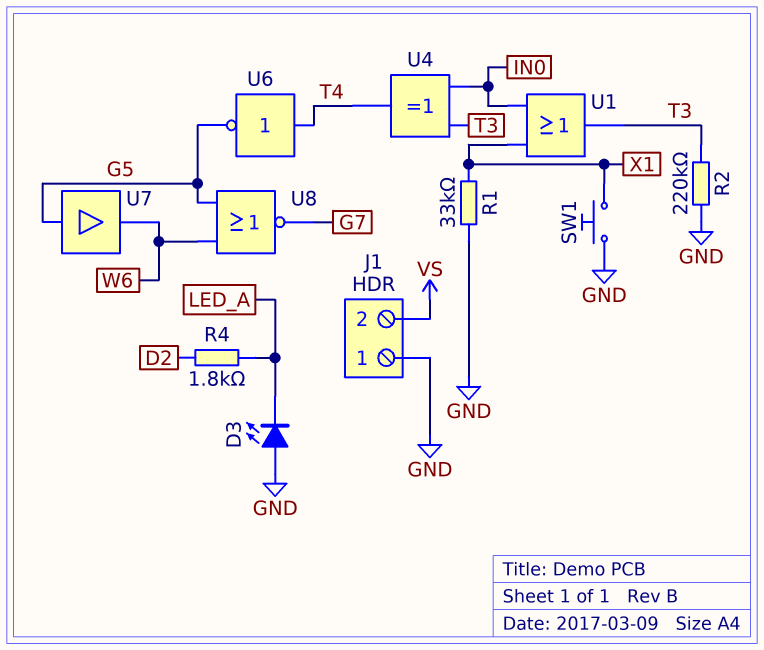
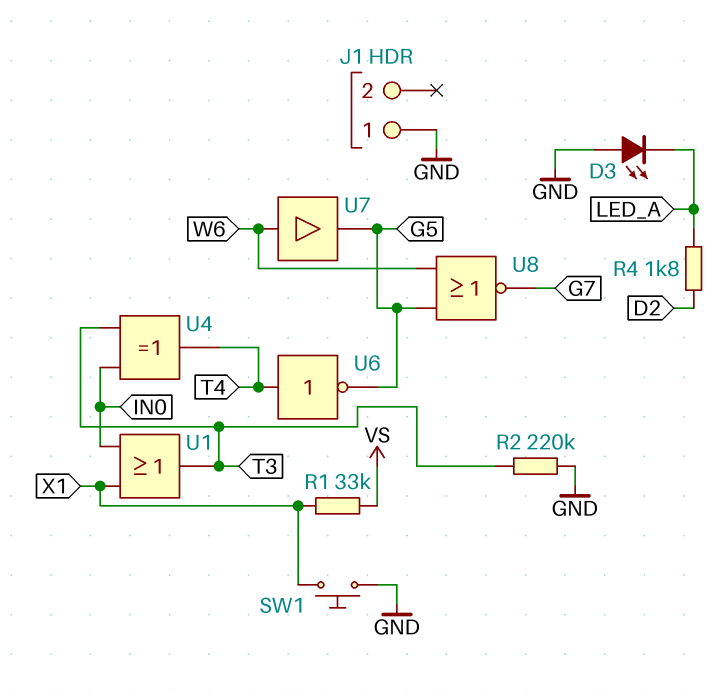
J1 pin 2: VS -> none
R1: 33k (GND, X1) -> 33k (VS, X1)
U7: buffer (in G5, out W6) -> buffer (in W6, out G5)

